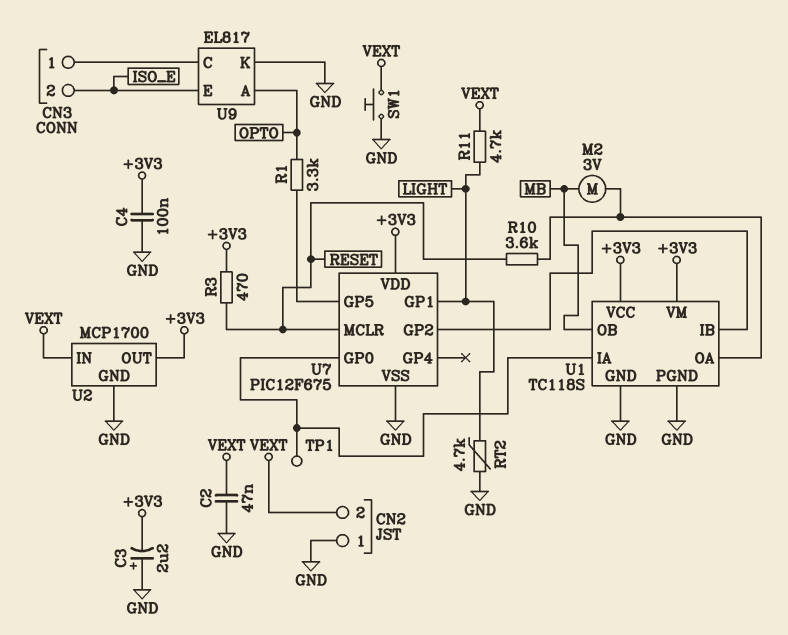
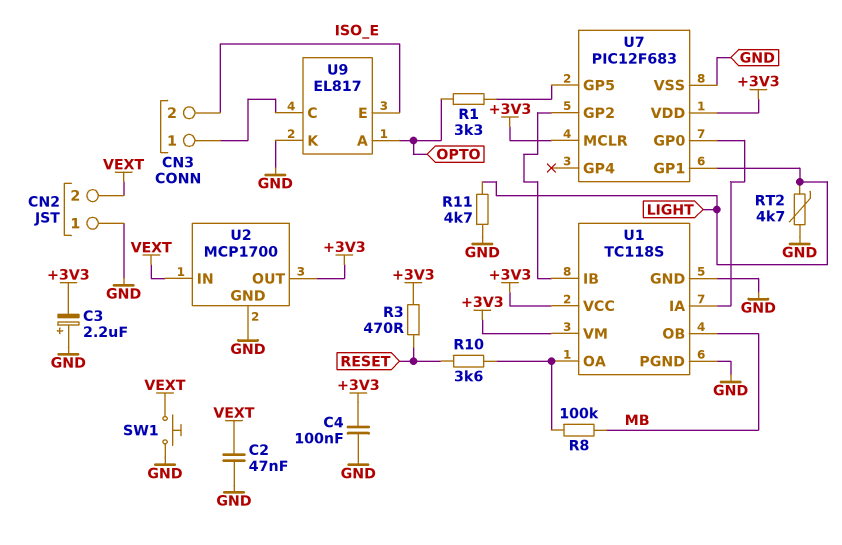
M2: motor 3V (MB, U1/OA) -> none
R8: none -> 100k (MB, U1/OA)
R11: 4.7k (LIGHT, VEXT) -> 4.7k (GND, LIGHT)
TP1: test point (U1/IA) -> none
U7: PIC12F675 -> PIC12F683
U7 pin MCLR: RESET -> +3V3

